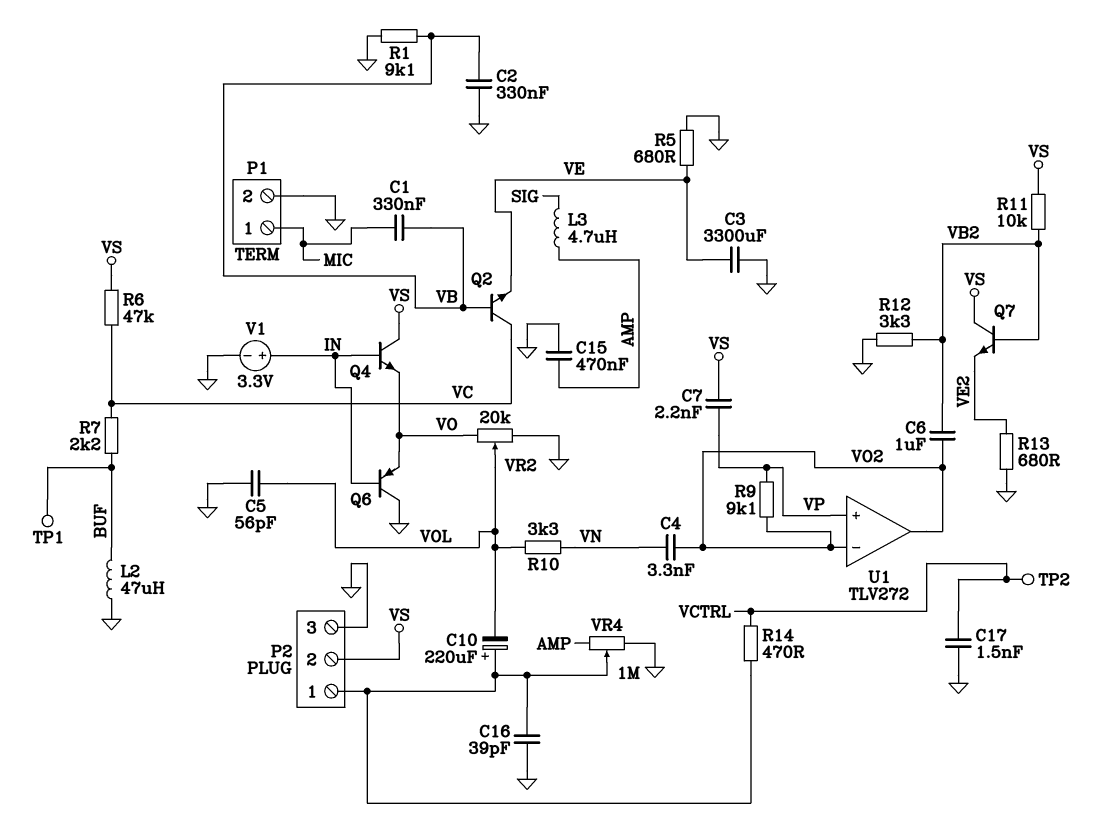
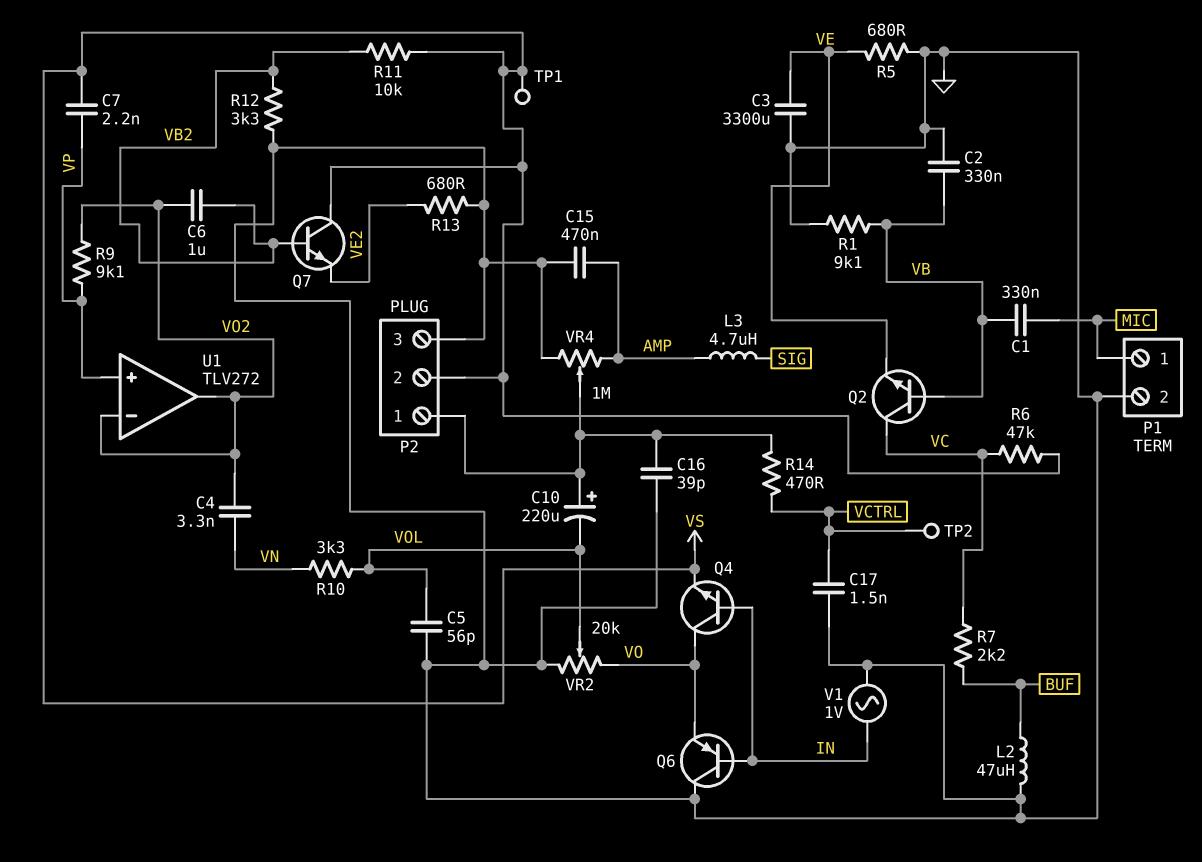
Q4: NPN (B IN, C VS, E VO) -> NPN (B IN, C VO, E VS)
TP1: test point (BUF) -> test point (VS)
V1: 3.3V (plus IN, minus GND) -> AC 1V (GND, IN)

